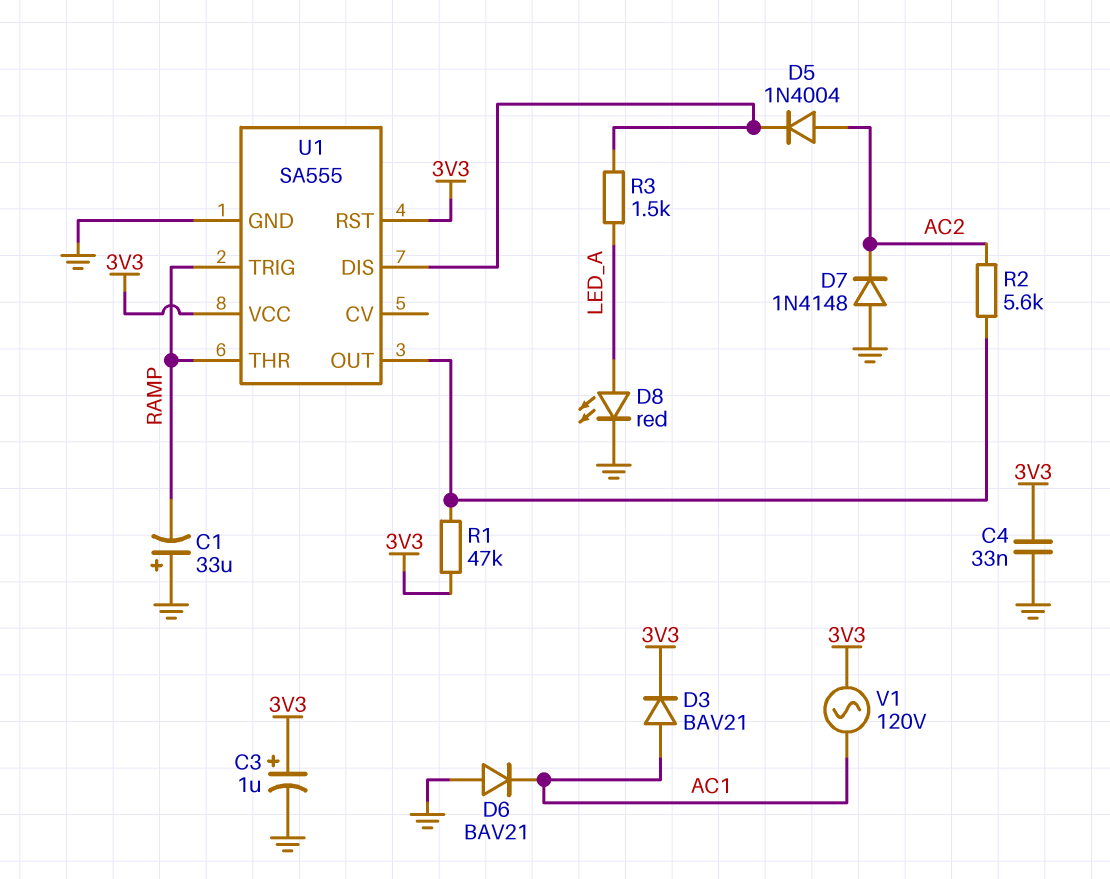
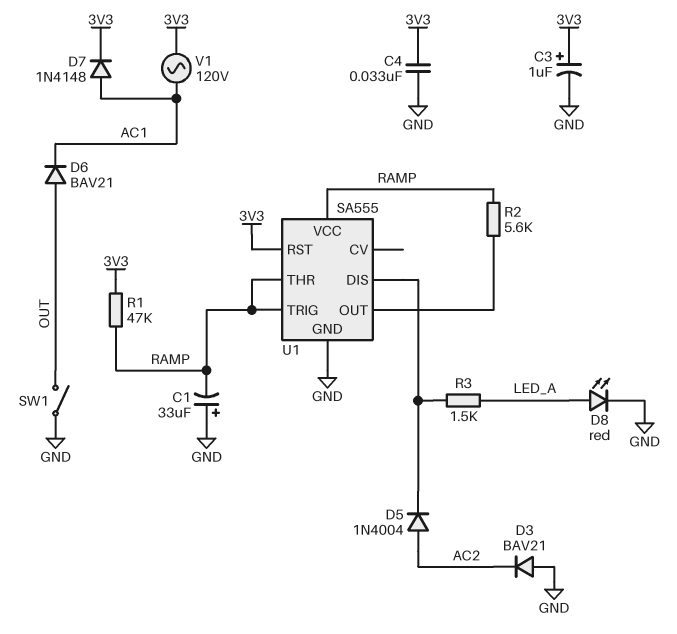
D3: diode BAV21 (A AC1, K 3V3) -> diode BAV21 (A GND, K AC2)
D6: diode BAV21 (A GND, K AC1) -> diode BAV21 (A OUT, K AC1)
D7: diode 1N4148 (A GND, K AC2) -> diode 1N4148 (A AC1, K 3V3)
R1: 47k (3V3, U1/OUT) -> 47k (3V3, RAMP)
R2: 5.6k (AC2, U1/OUT) -> 5.6k (RAMP, U1/OUT)
SW1: none -> switch (GND, OUT)
U1 pin VCC: 3V3 -> RAMP

